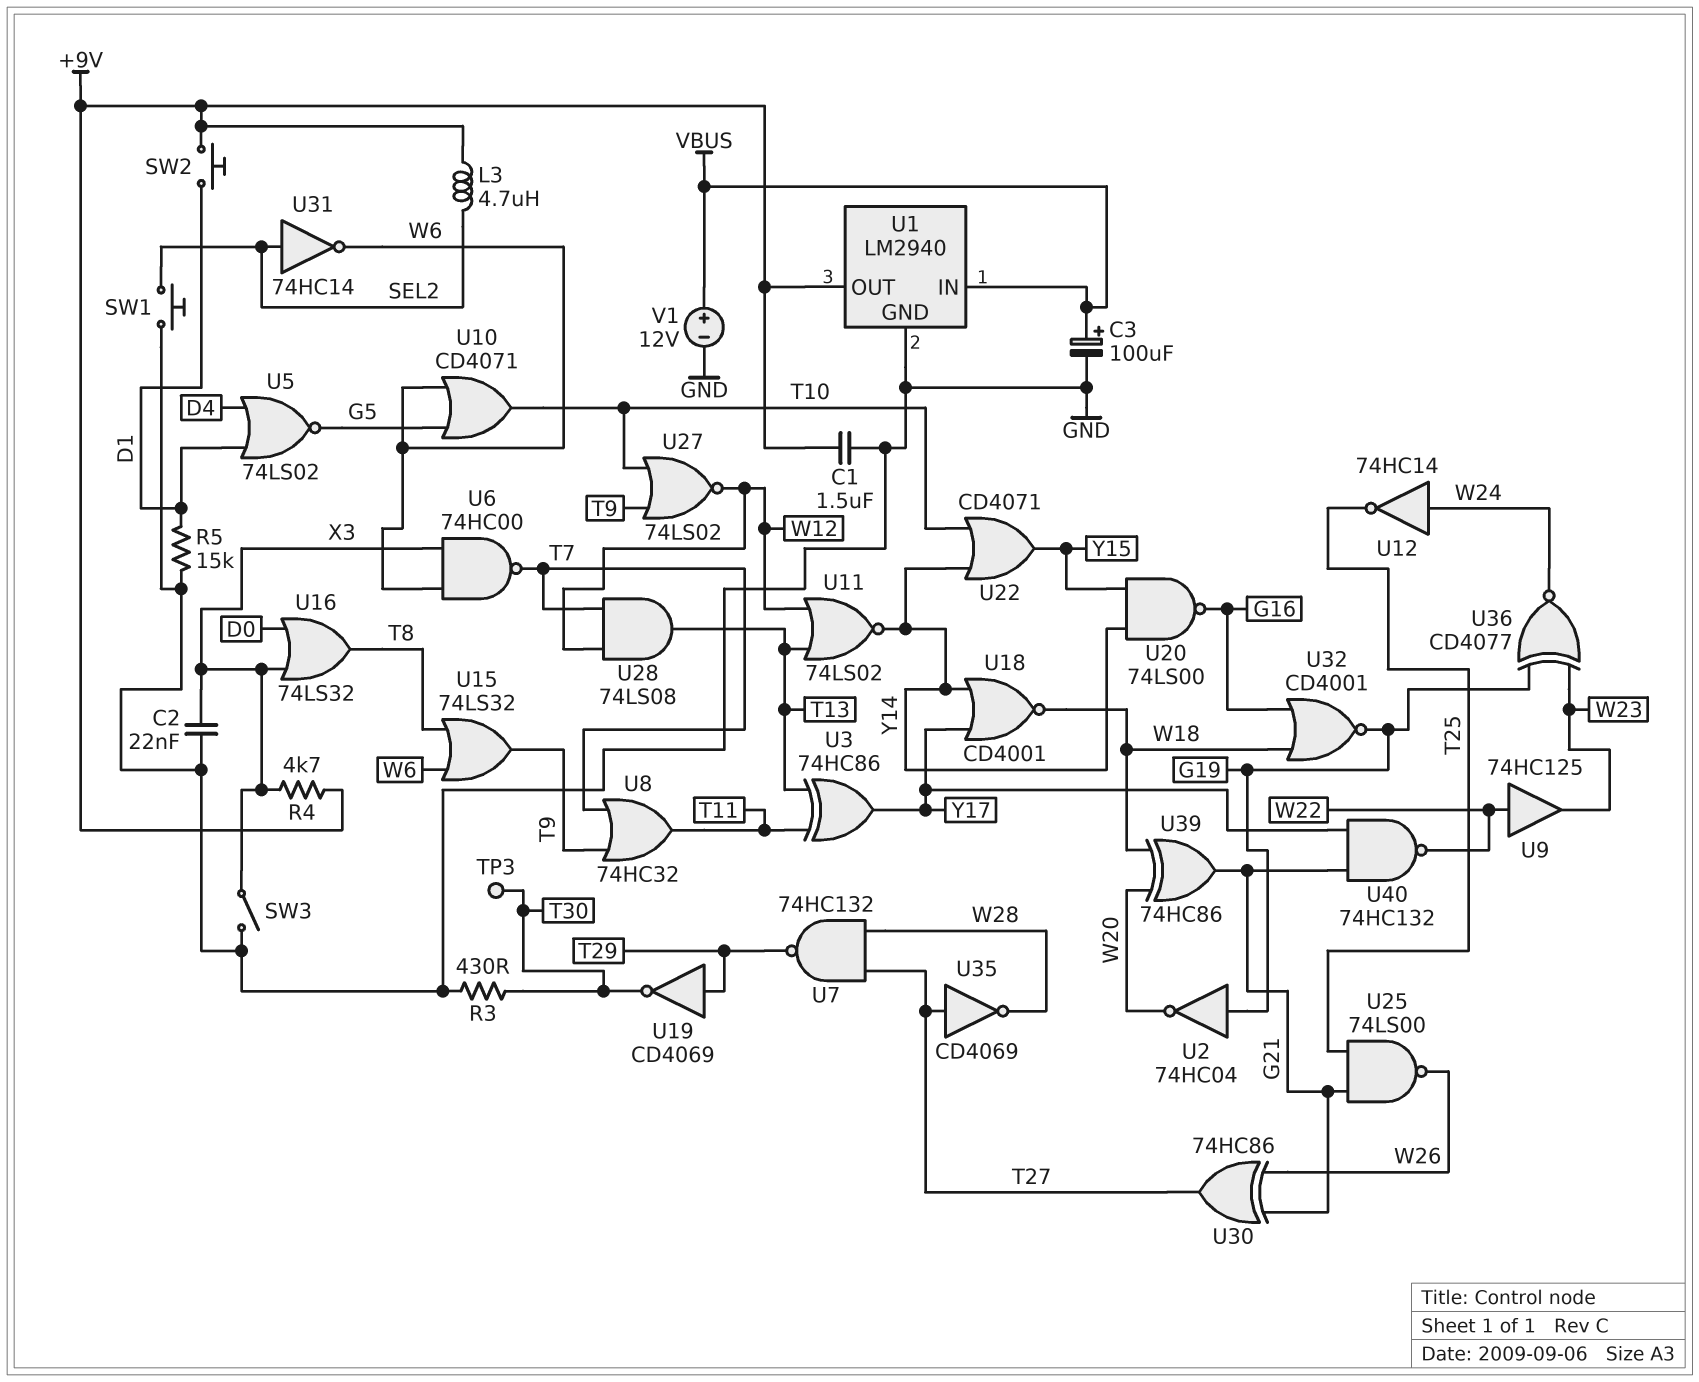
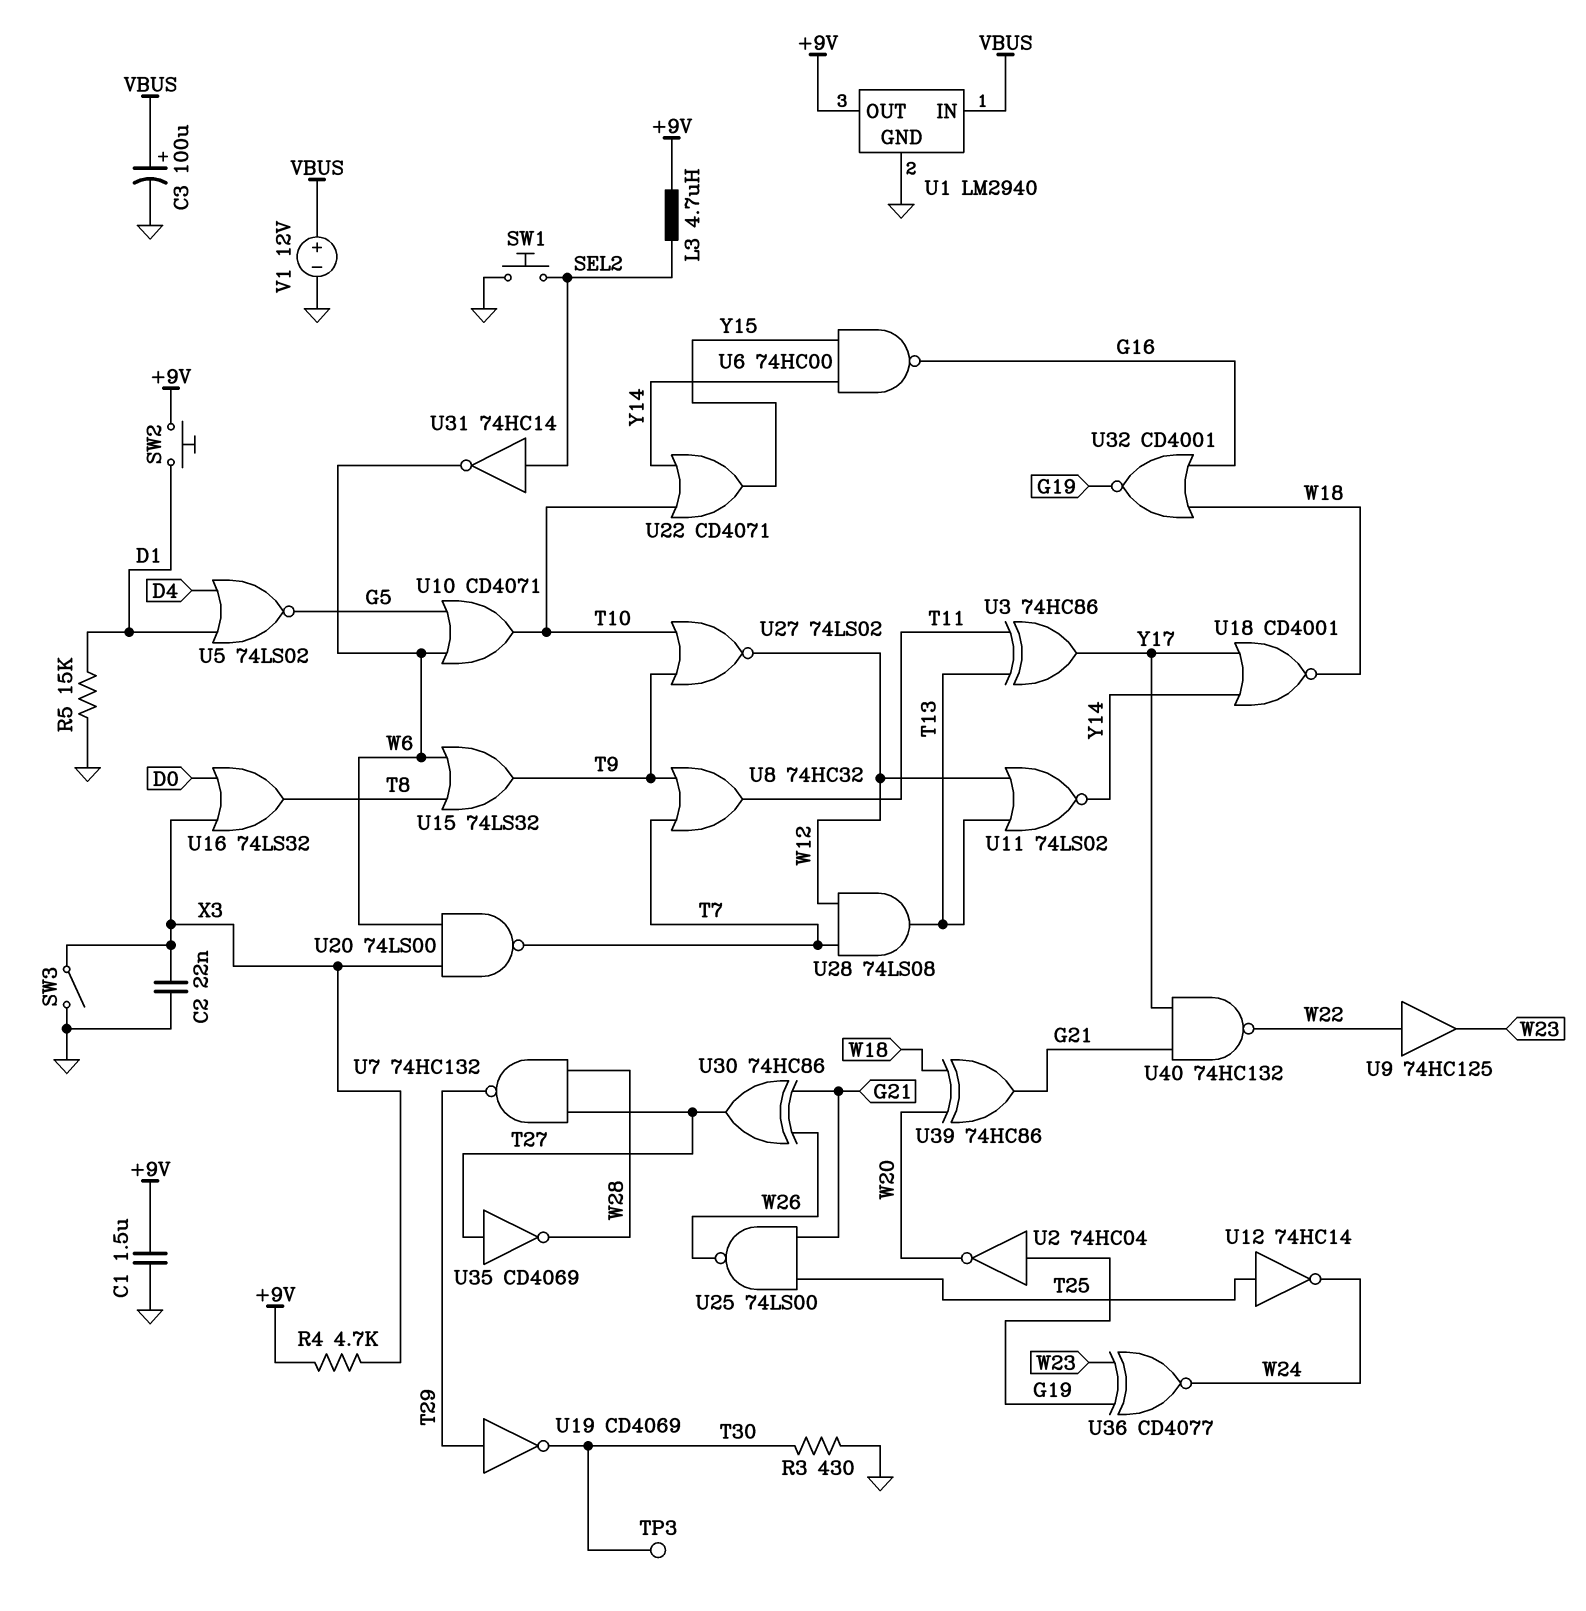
U6: NAND 74HC00 (in W6, in X3, out T7) -> NAND 74HC00 (in Y14, in Y15, out G16)
U12: NOT 74HC14 (in W24, out T25) -> NOT 74HC14 (in T25, out W24)
U20: NAND 74LS00 (in Y14, in Y15, out G16) -> NAND 74LS00 (in W6, in X3, out T7)

